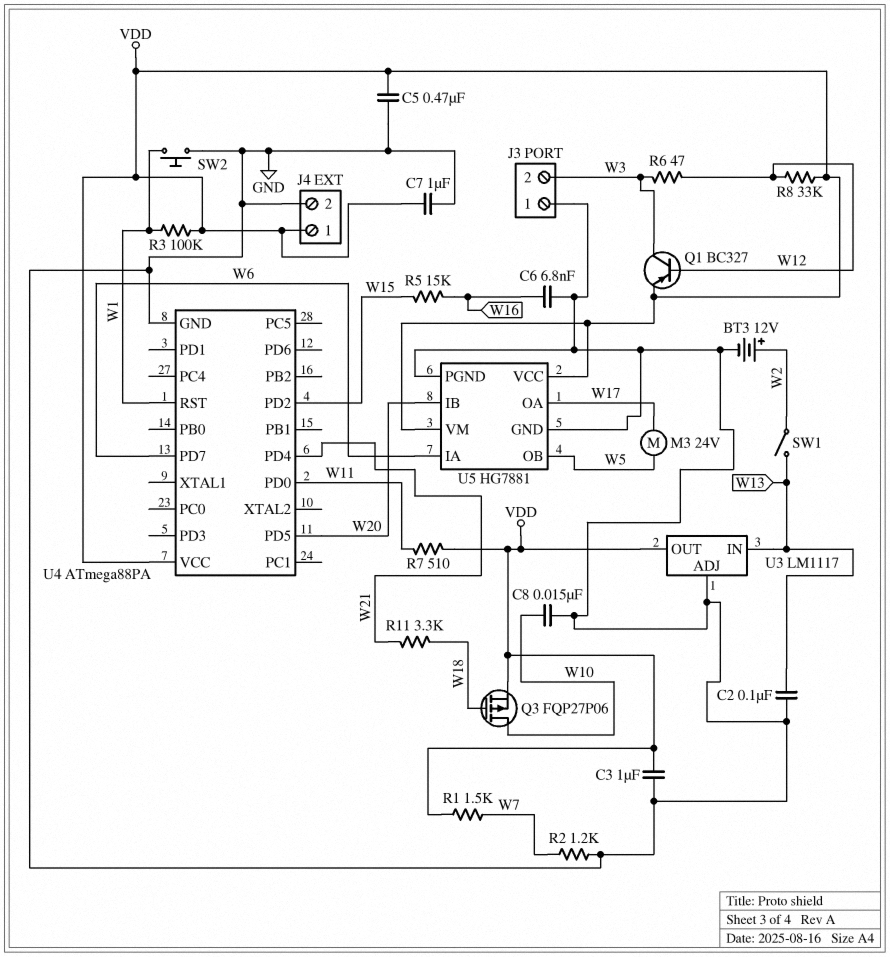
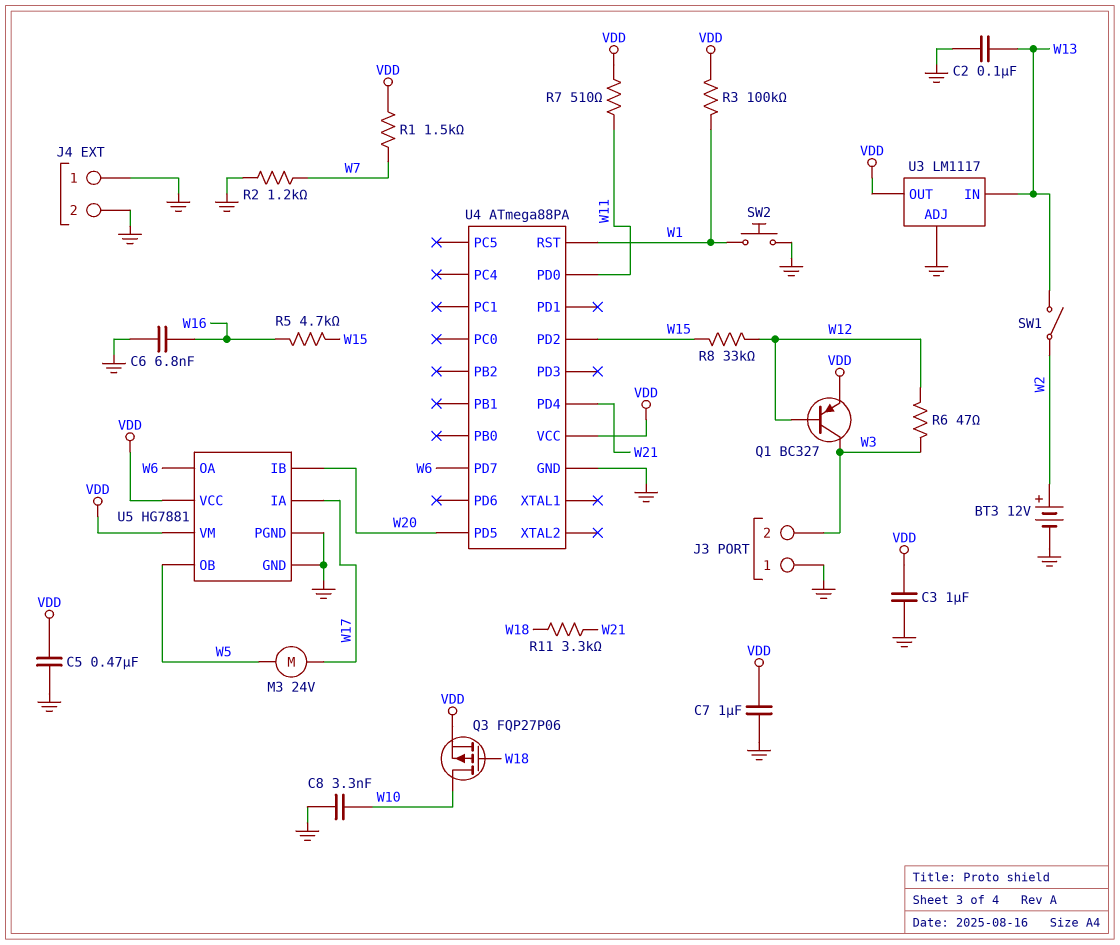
C8: 15nF (GND, W10) -> 3.3nF (GND, W10)
J4 pin 1: VDD -> GND
R5: 15k (W15, W16) -> 4.7k (W15, W16)
R8: 33k (VDD, W12) -> 33k (W12, W15)
U5 pin IA: W6 -> W17
U5 pin OA: W17 -> W6

